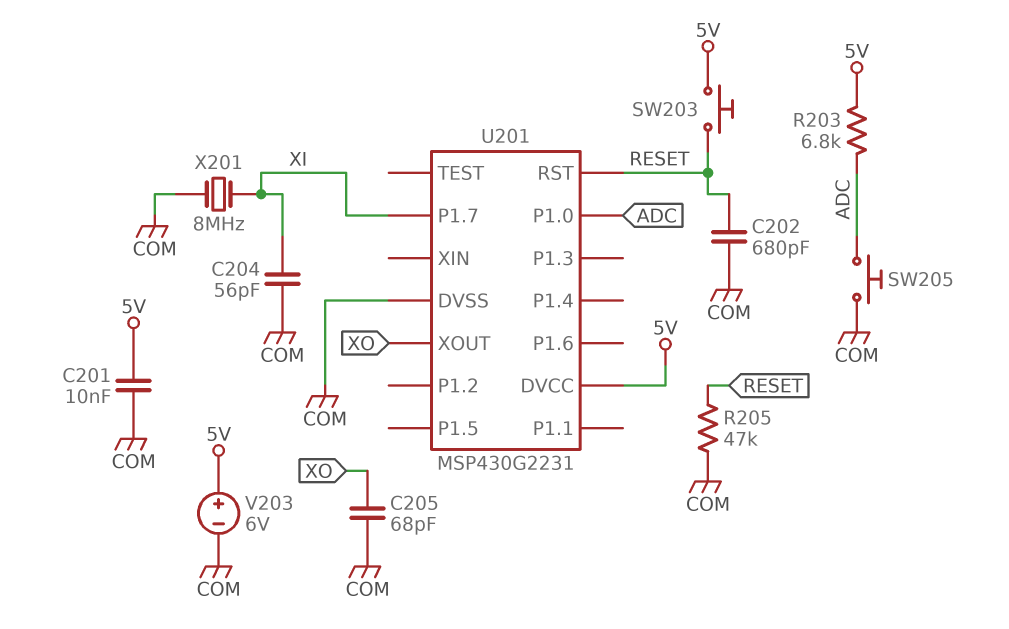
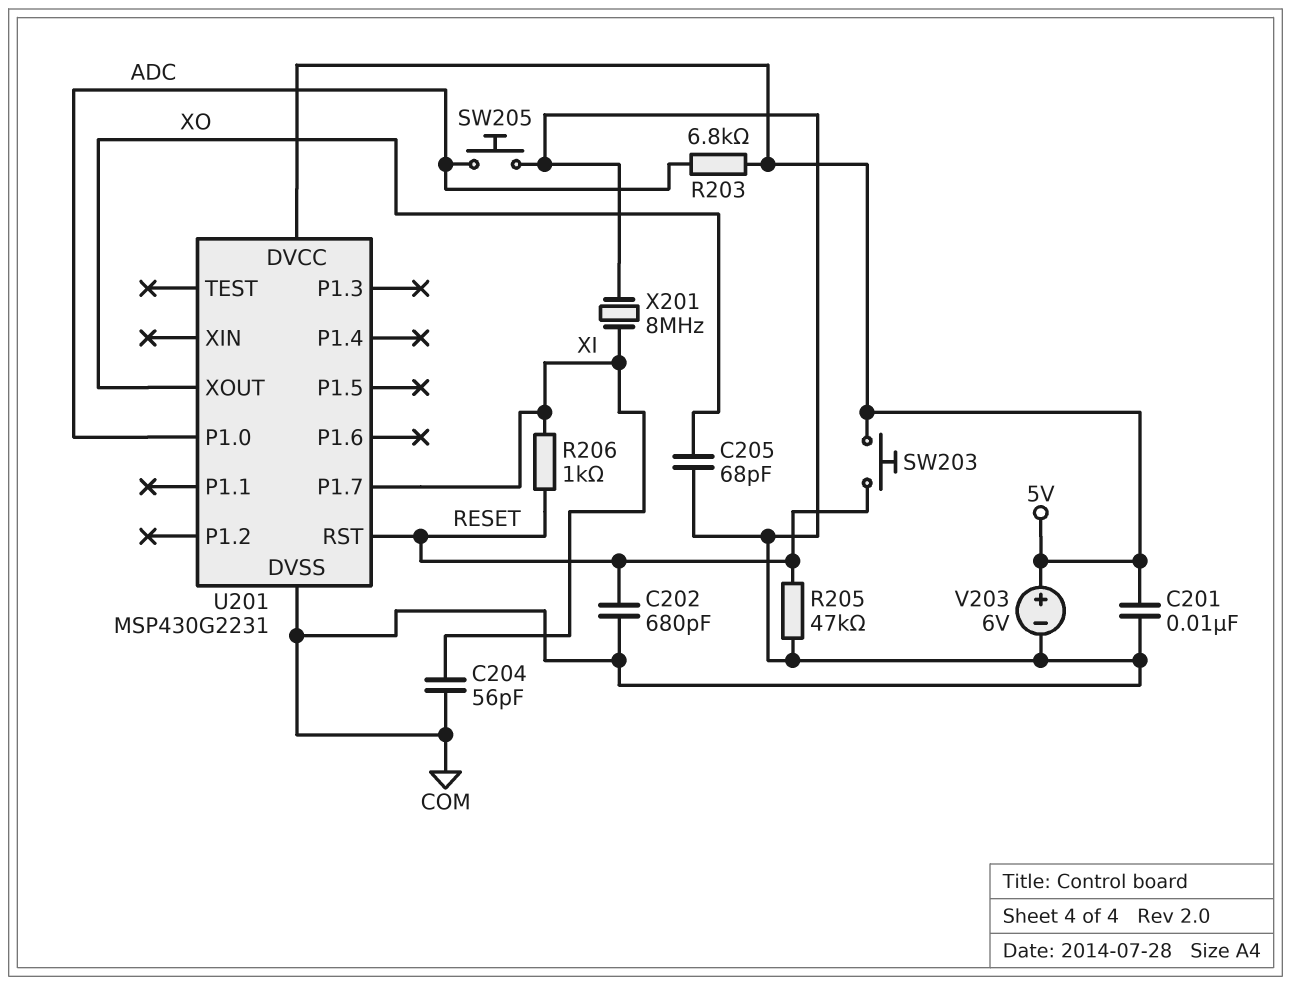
R206: none -> 1k (RESET, XI)

